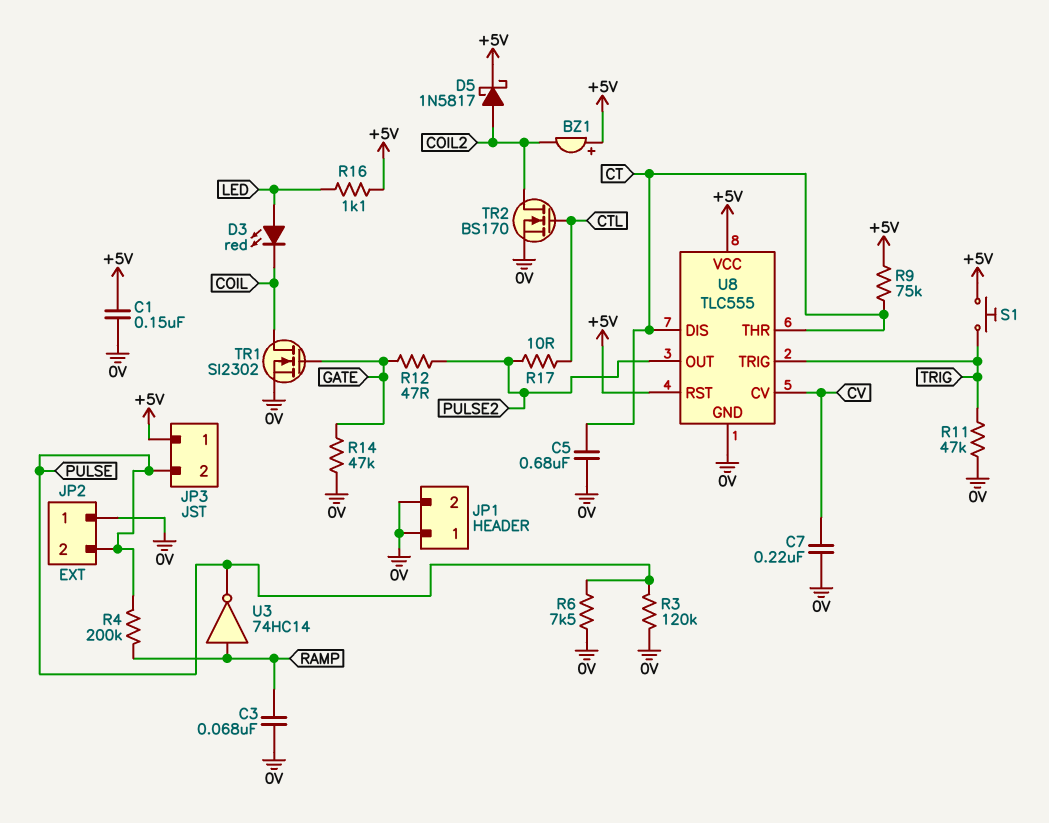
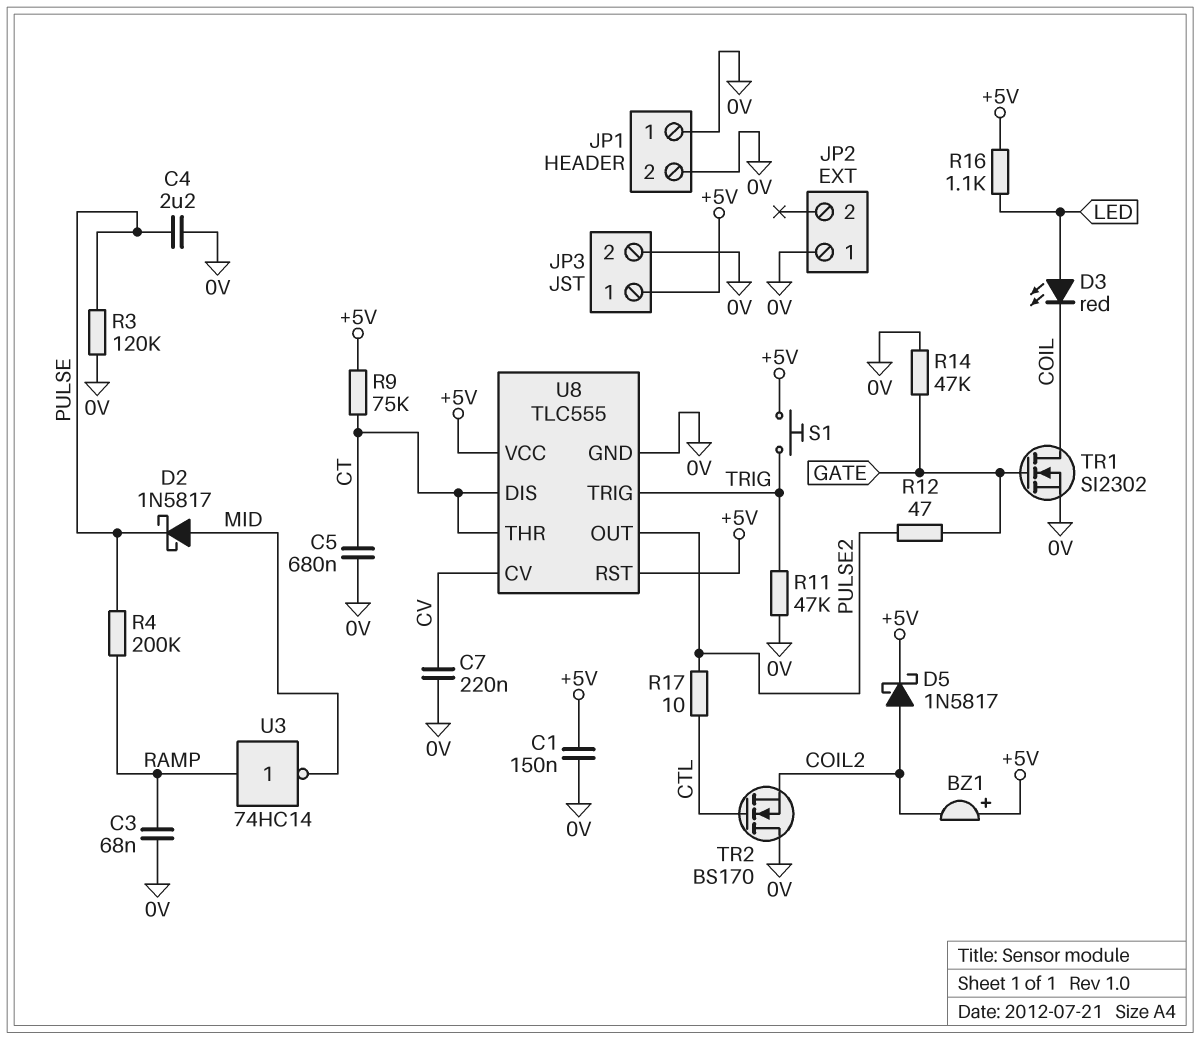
C4: none -> 2.2uF (0V, PULSE)
D2: none -> schottky 1N5817 (A MID, K PULSE)
JP2 pin 2: PULSE -> none
JP3 pin 2: PULSE -> 0V
R6: 7.5k (0V, PULSE) -> none
TR2: NMOS BS170 (G CTL, D COIL2, S 0V) -> NMOS BS170 (G CTL, D 0V, S COIL2)
U3: NOT 74HC14 (in RAMP, out PULSE) -> NOT 74HC14 (in RAMP, out MID)

